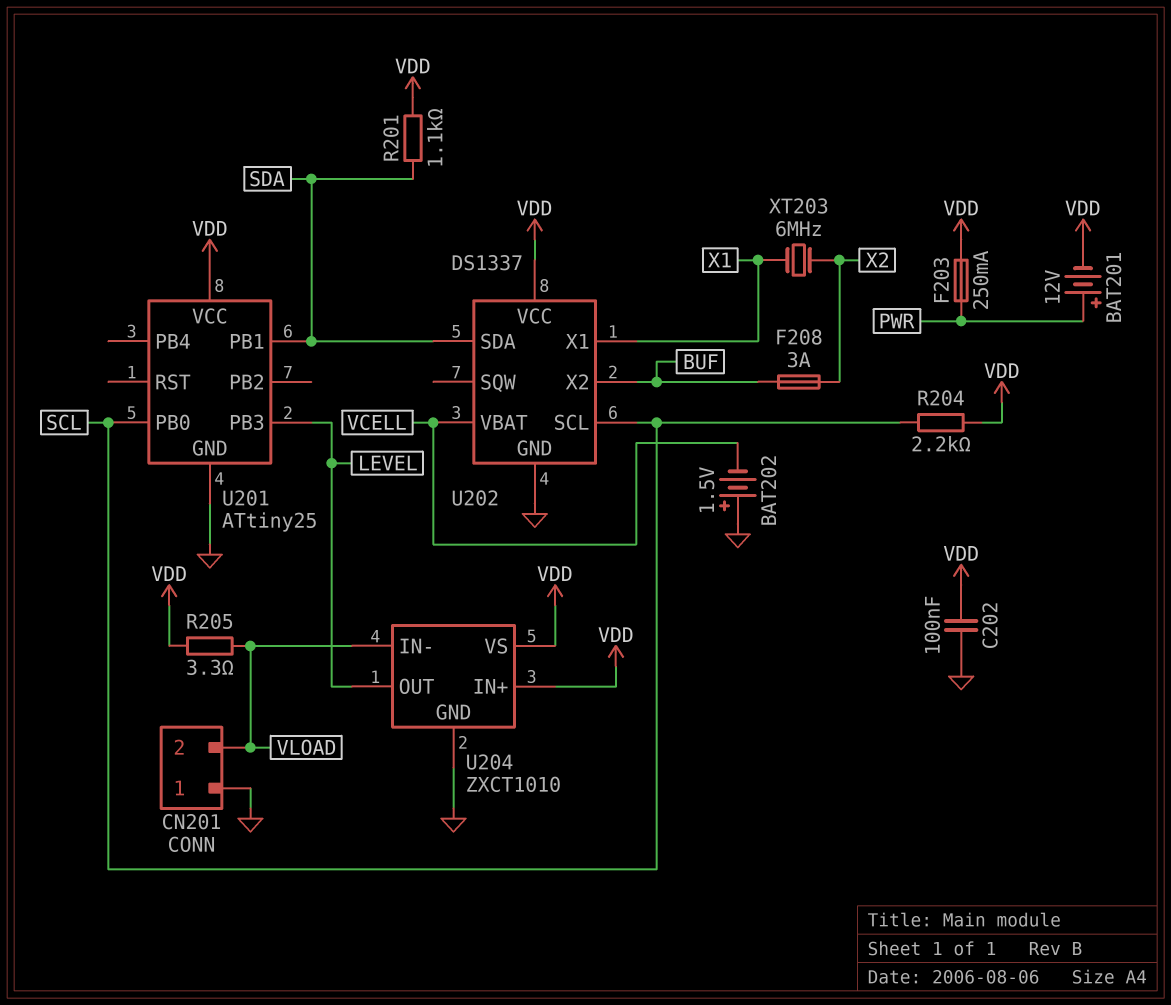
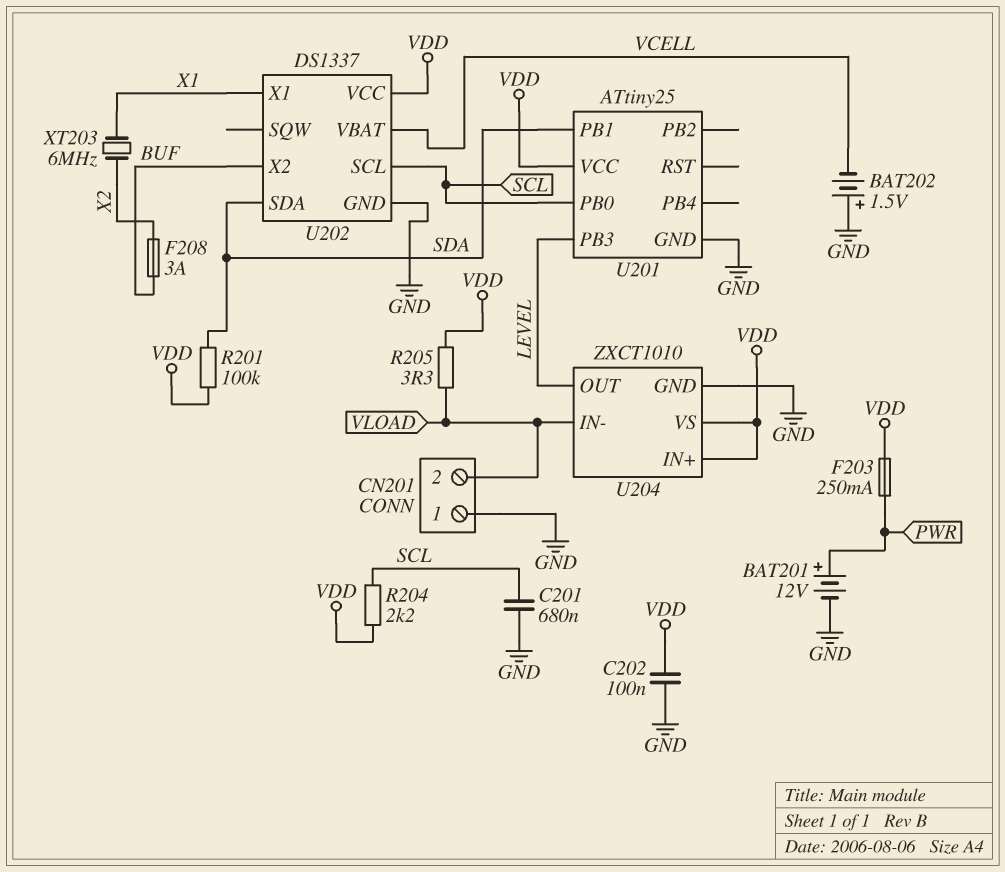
BAT201: 12V (plus PWR, minus VDD) -> 12V (plus PWR, minus GND)
C201: none -> 680nF (GND, SCL)
R201: 1.1k (SDA, VDD) -> 100k (SDA, VDD)

